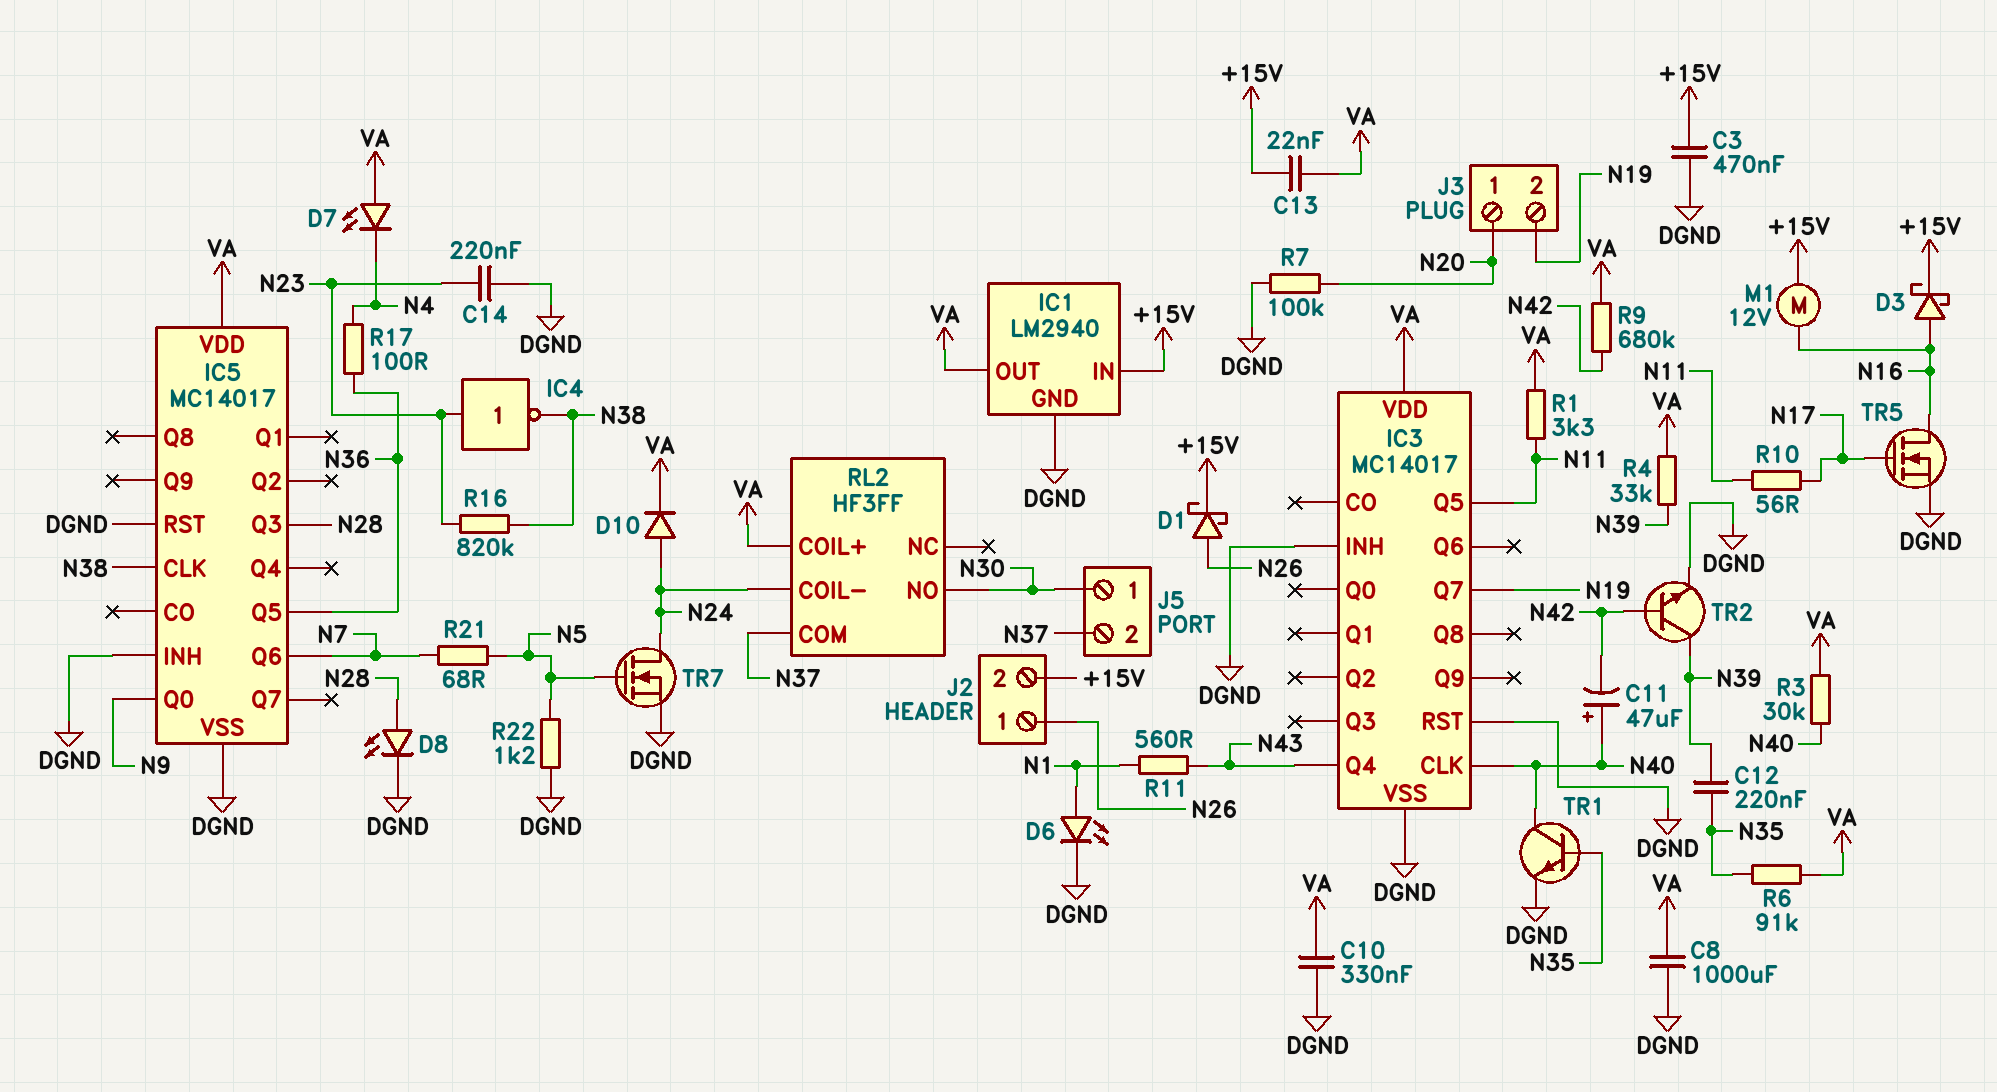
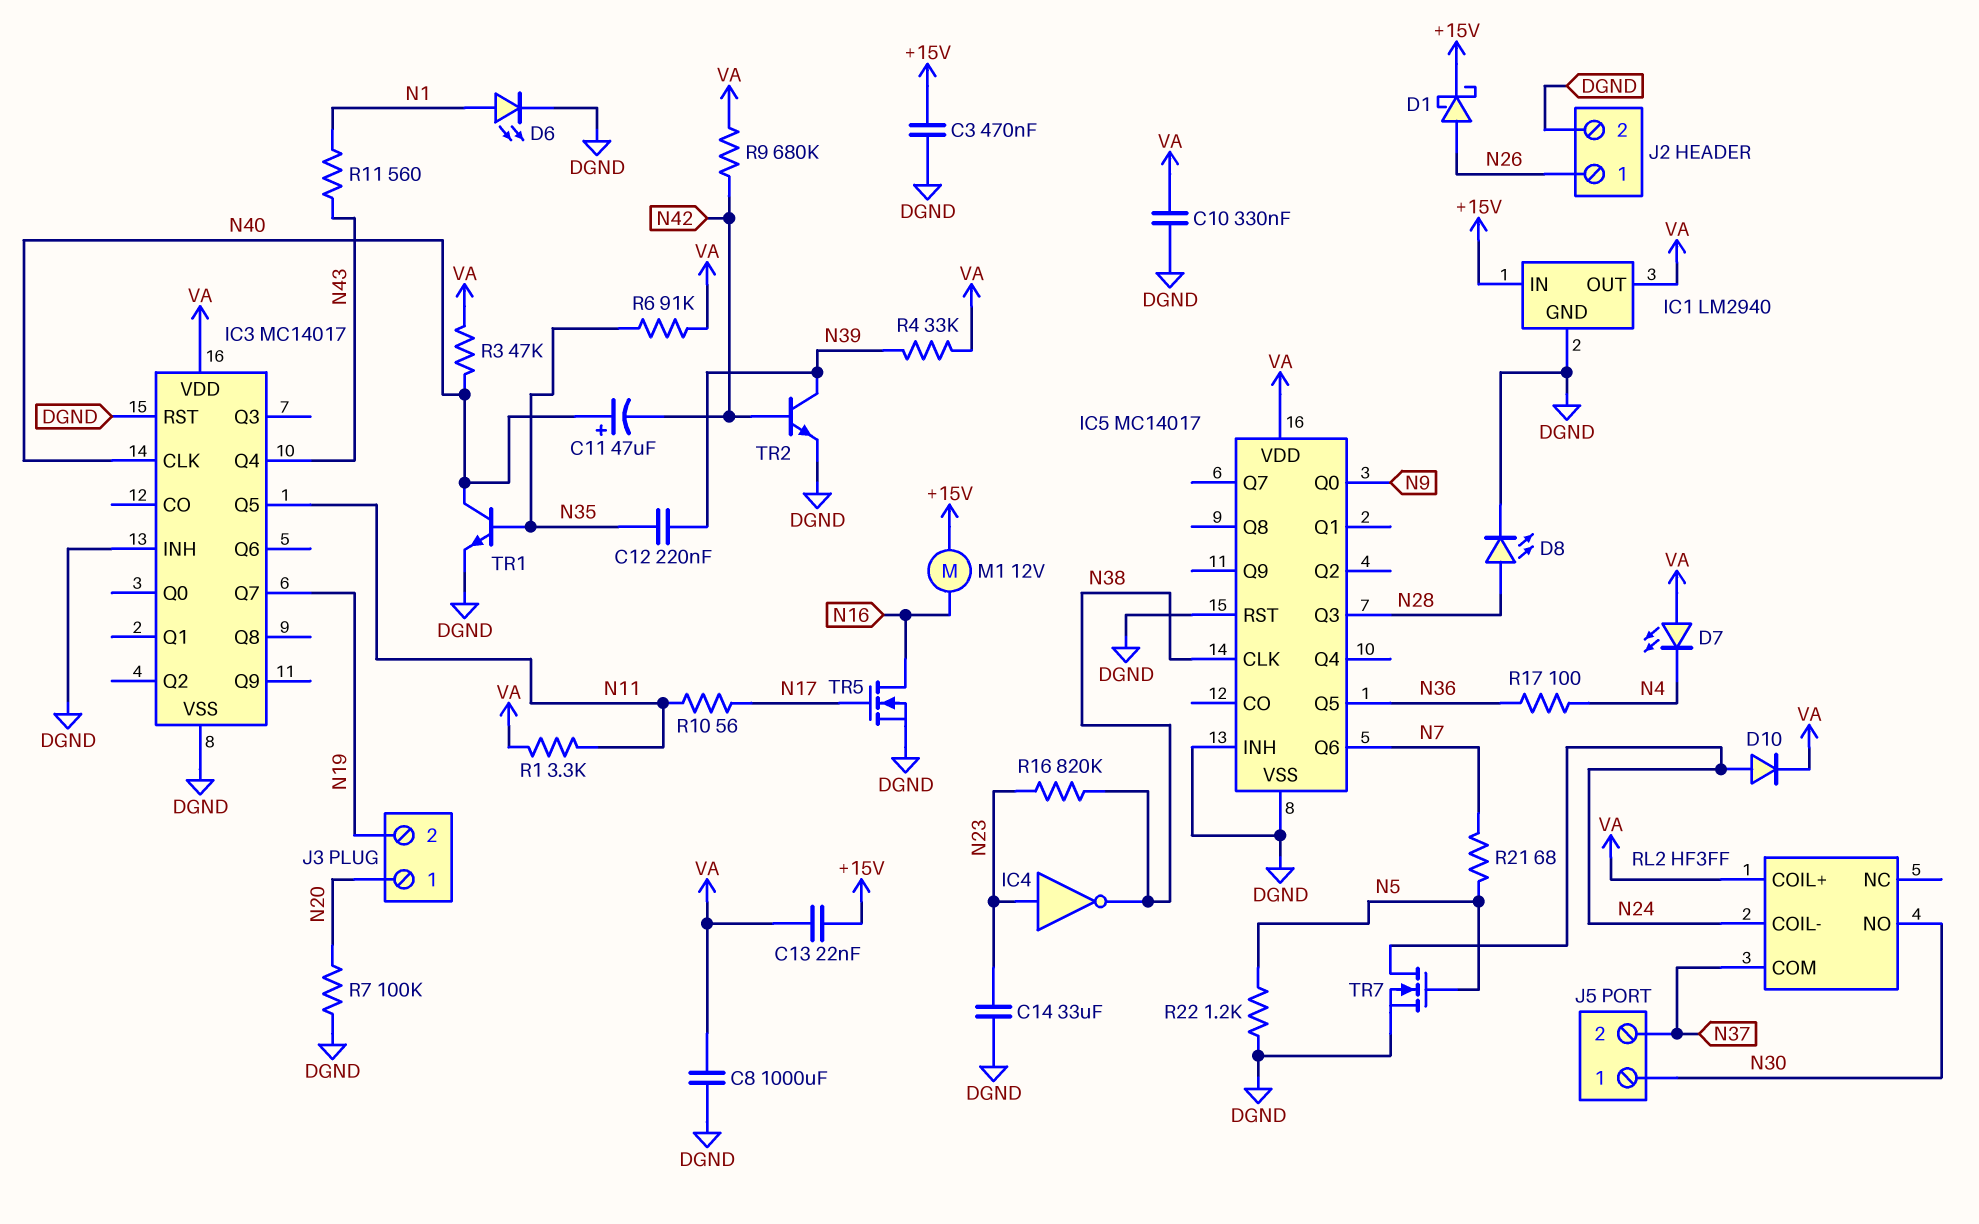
C14: 220nF (DGND, N23) -> 33uF (DGND, N23)
D3: schottky (A N16, K +15V) -> none
J2 pin 2: +15V -> DGND
R3: 30k (N40, VA) -> 47k (N40, VA)

